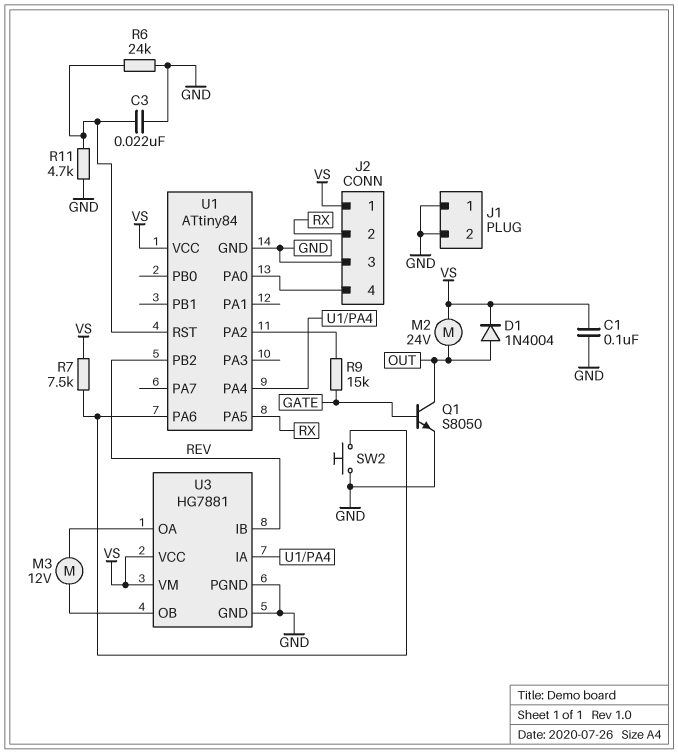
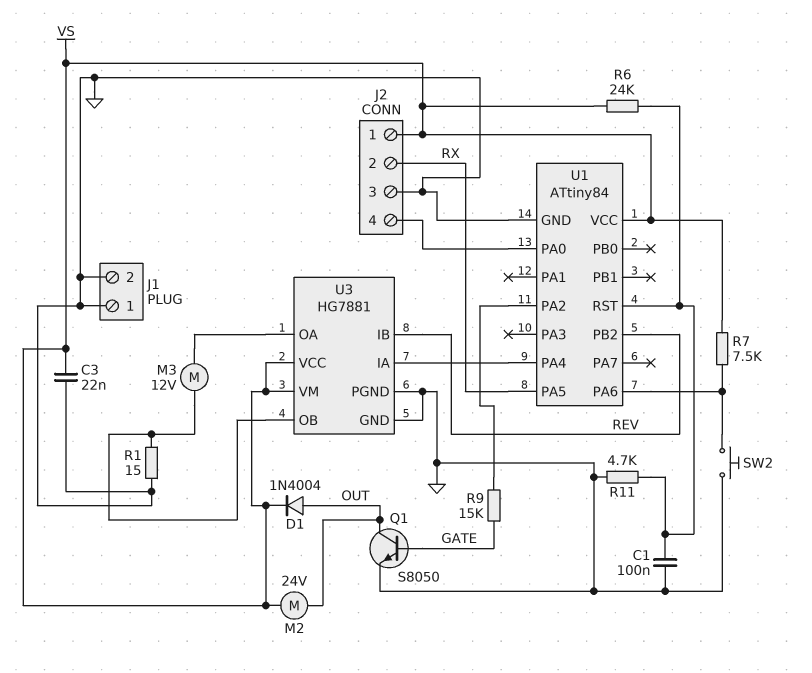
C1: 100nF (GND, VS) -> 100nF (GND, U1/RST)
C3: 22nF (GND, U1/RST) -> 22nF (GND, VS)
R1: none -> 15 (GND, U3/OB)
R6: 24k (GND, U1/RST) -> 24k (U1/RST, VS)

